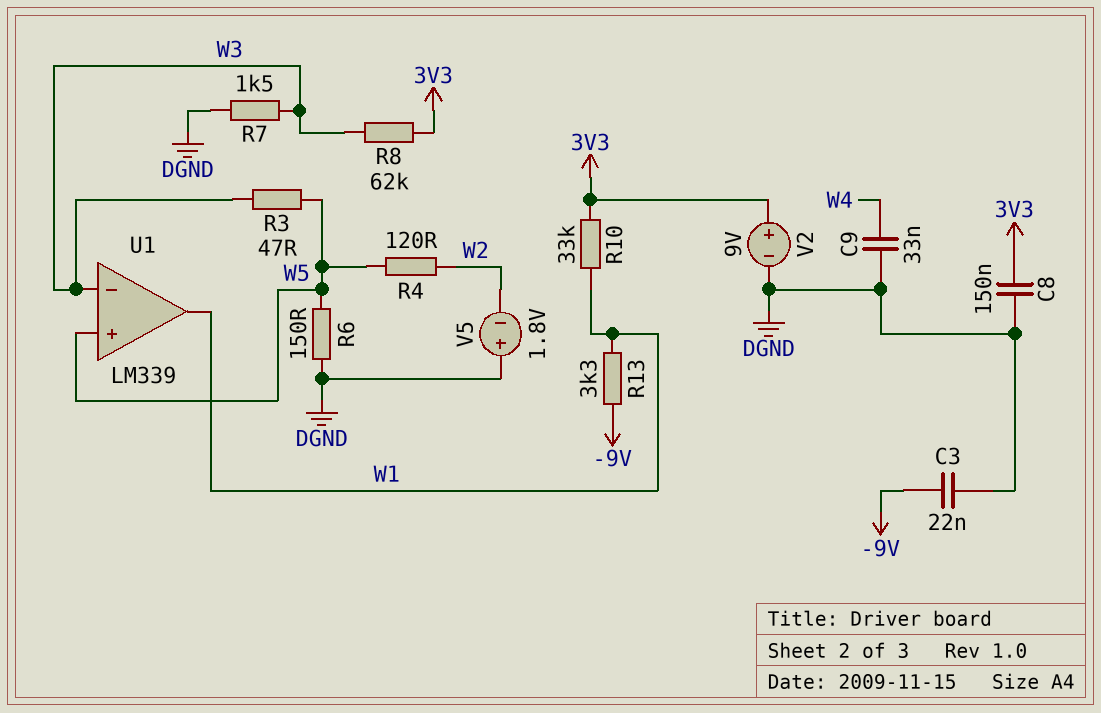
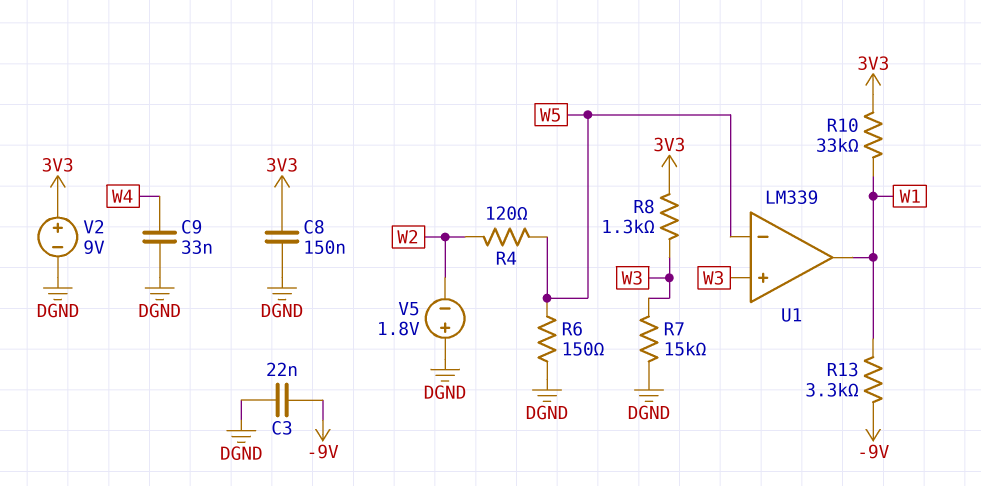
R3: 47 (W3, W5) -> none
R7: 1.5k (DGND, W3) -> 15k (DGND, W3)
R8: 62k (3V3, W3) -> 1.3k (3V3, W3)
U1 pin in+: W5 -> W3
U1 pin in-: W3 -> W5

